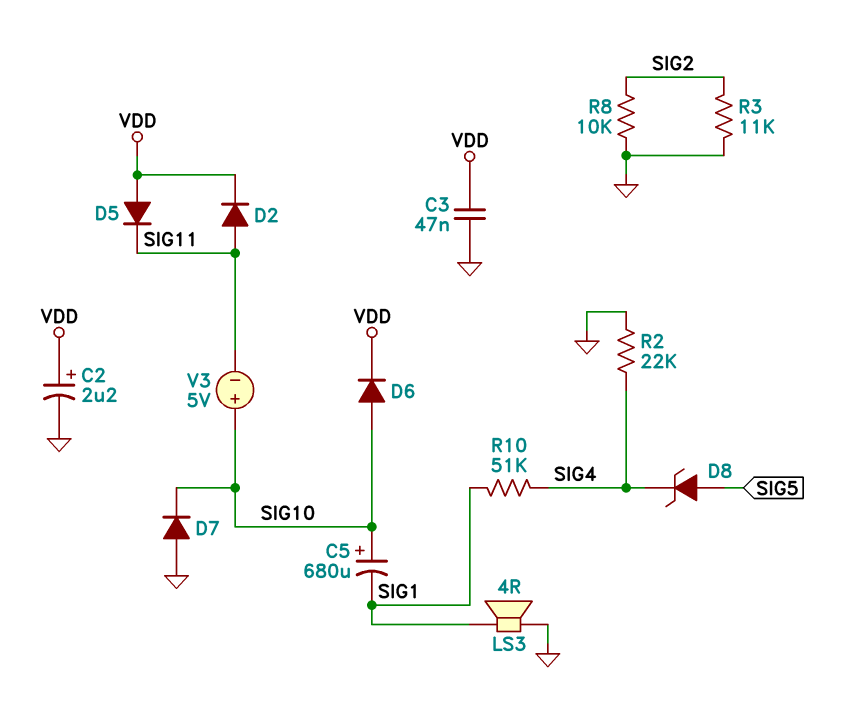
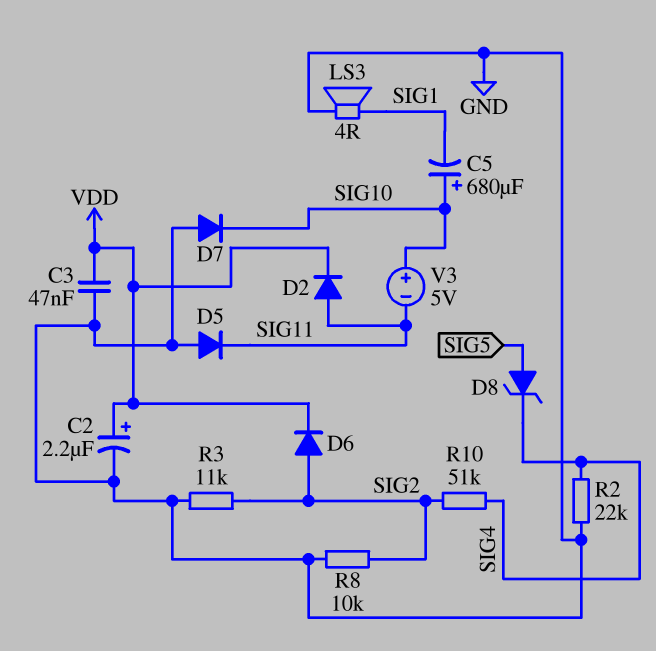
D5: diode (A VDD, K SIG11) -> diode (A GND, K SIG11)
D6: diode (A SIG10, K VDD) -> diode (A SIG2, K VDD)
R10: 51k (SIG1, SIG4) -> 51k (SIG2, SIG4)

